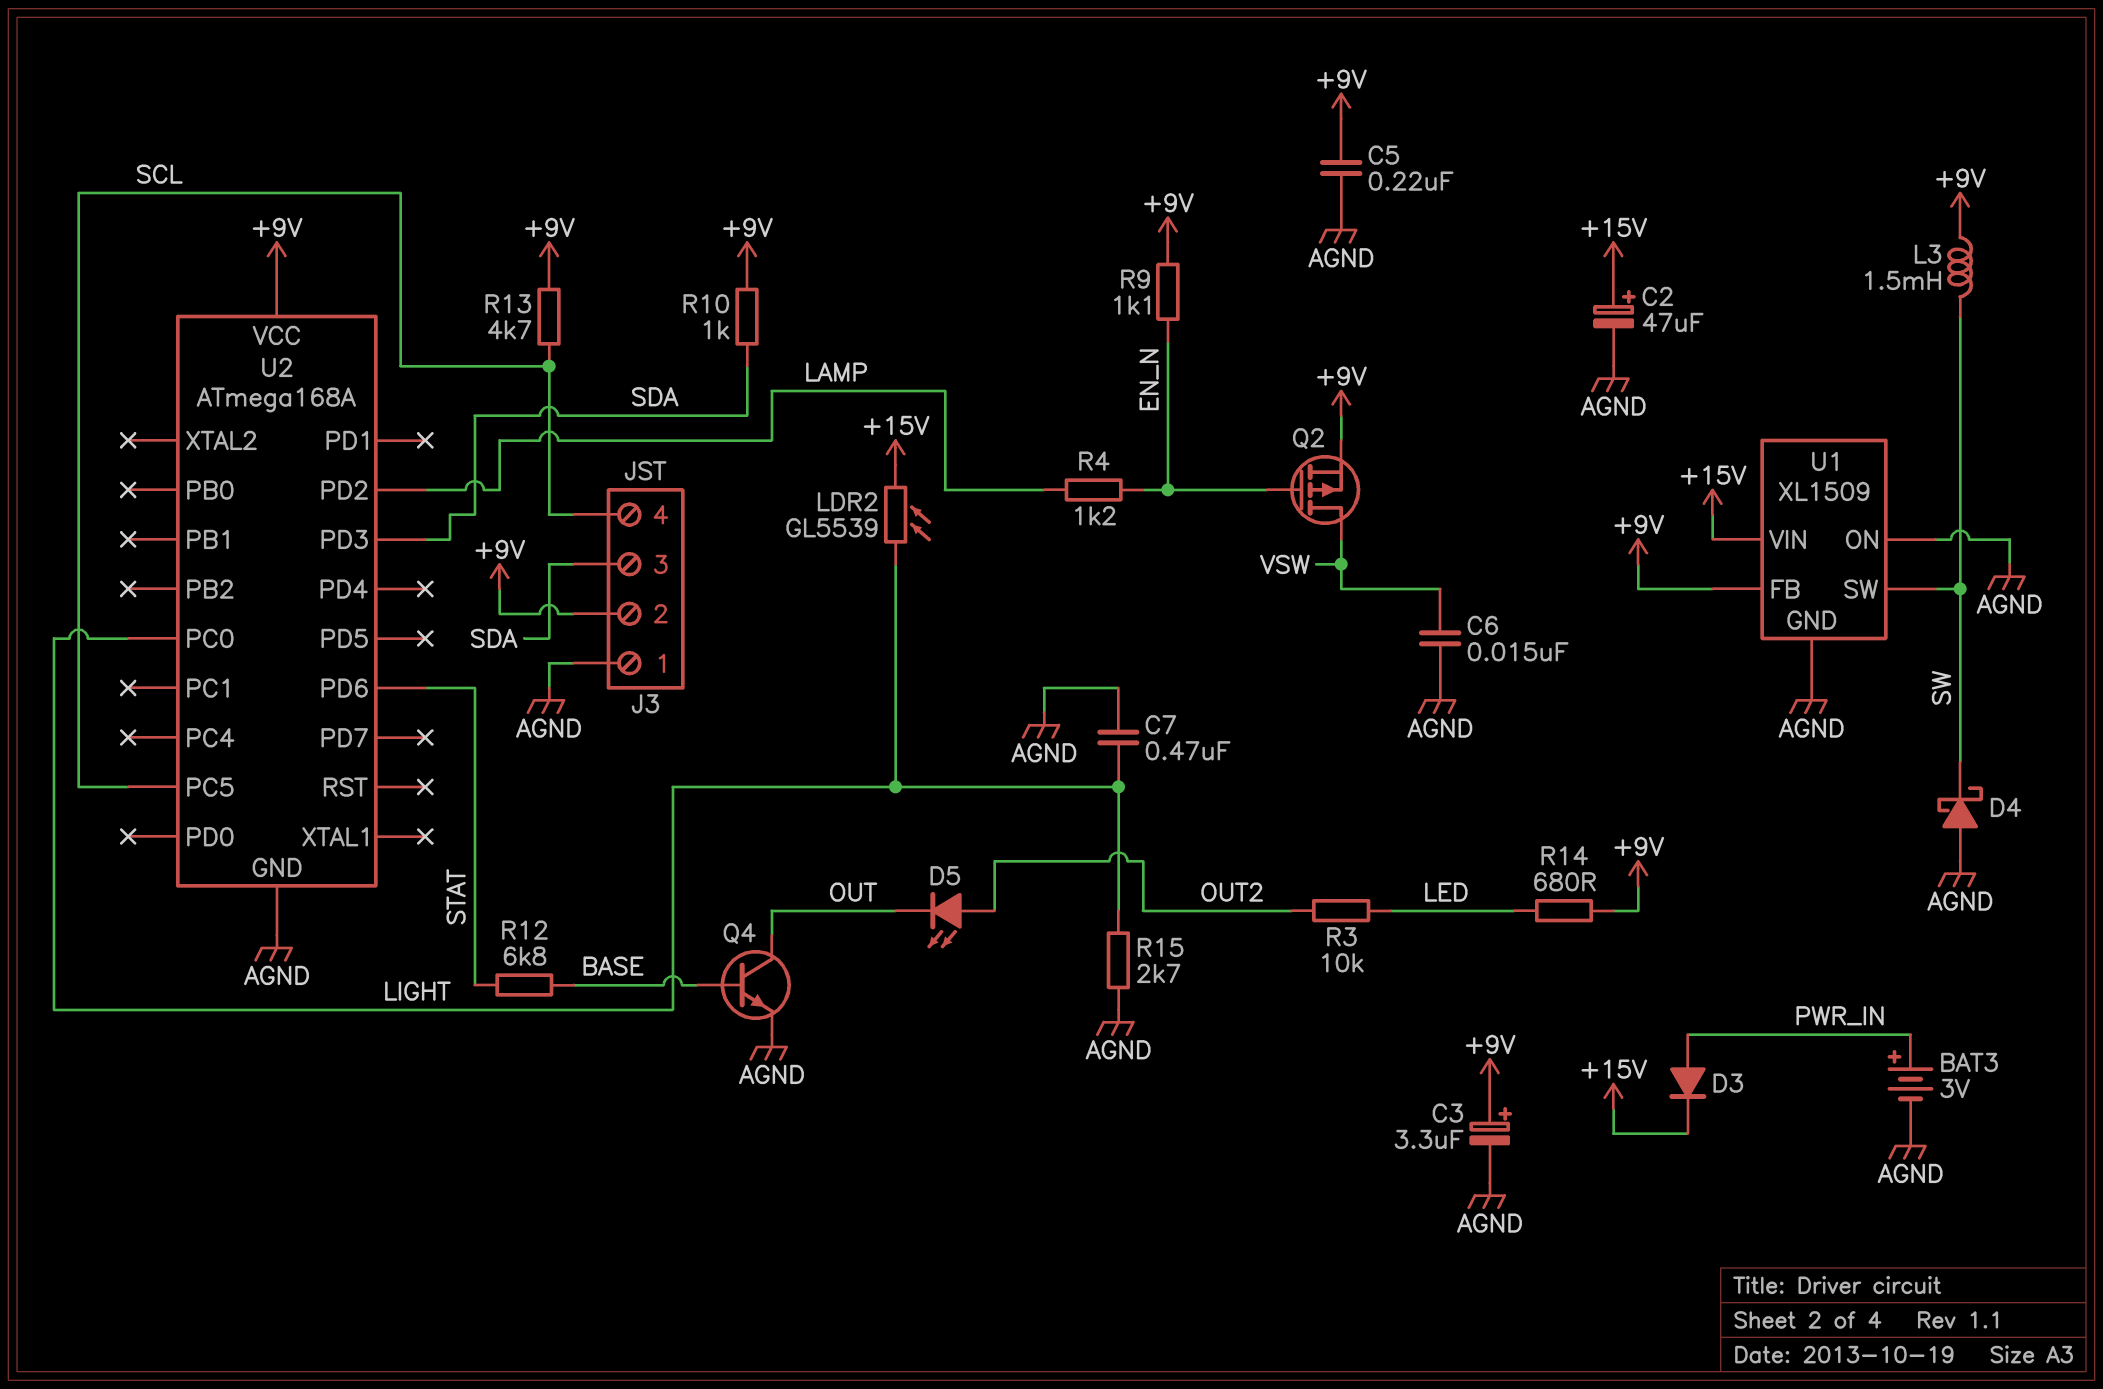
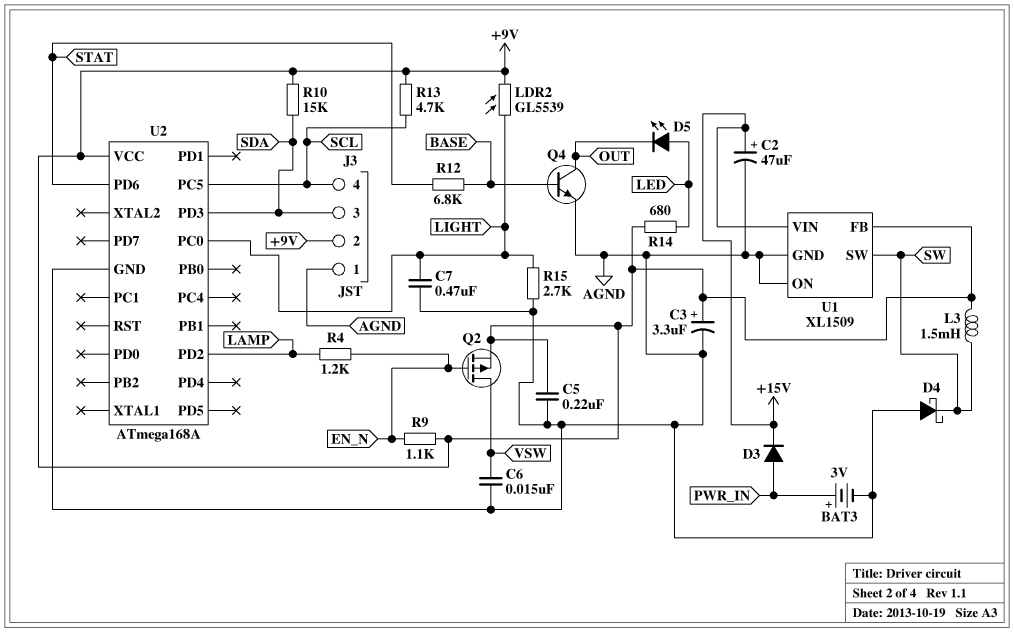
D5: LED (A OUT2, K OUT) -> LED (A LED, K OUT)
LDR2: GL5539 (+15V, LIGHT) -> GL5539 (+9V, LIGHT)
R3: 10k (LED, OUT2) -> none
R10: 1k (+9V, SDA) -> 15k (+9V, SDA)

